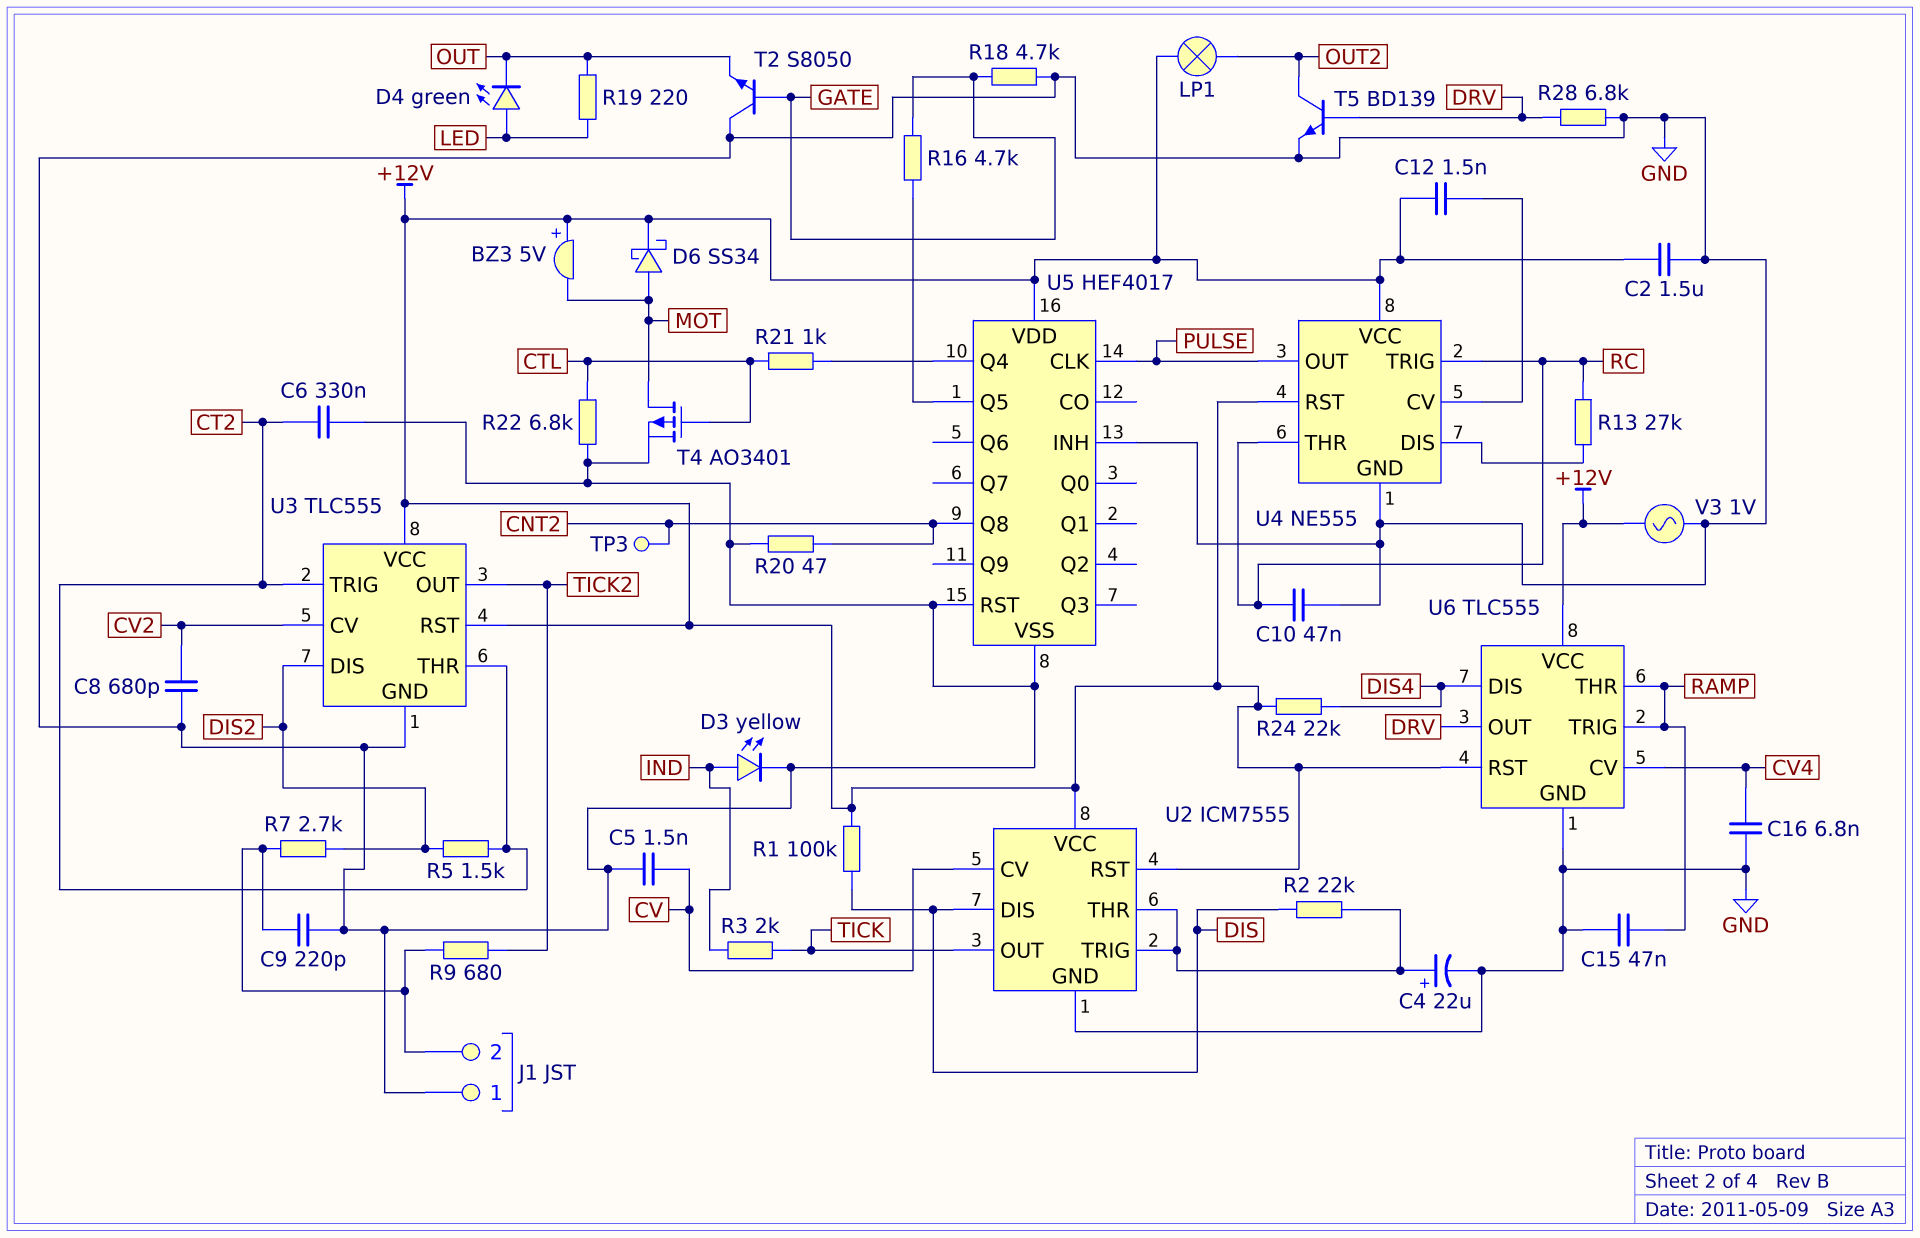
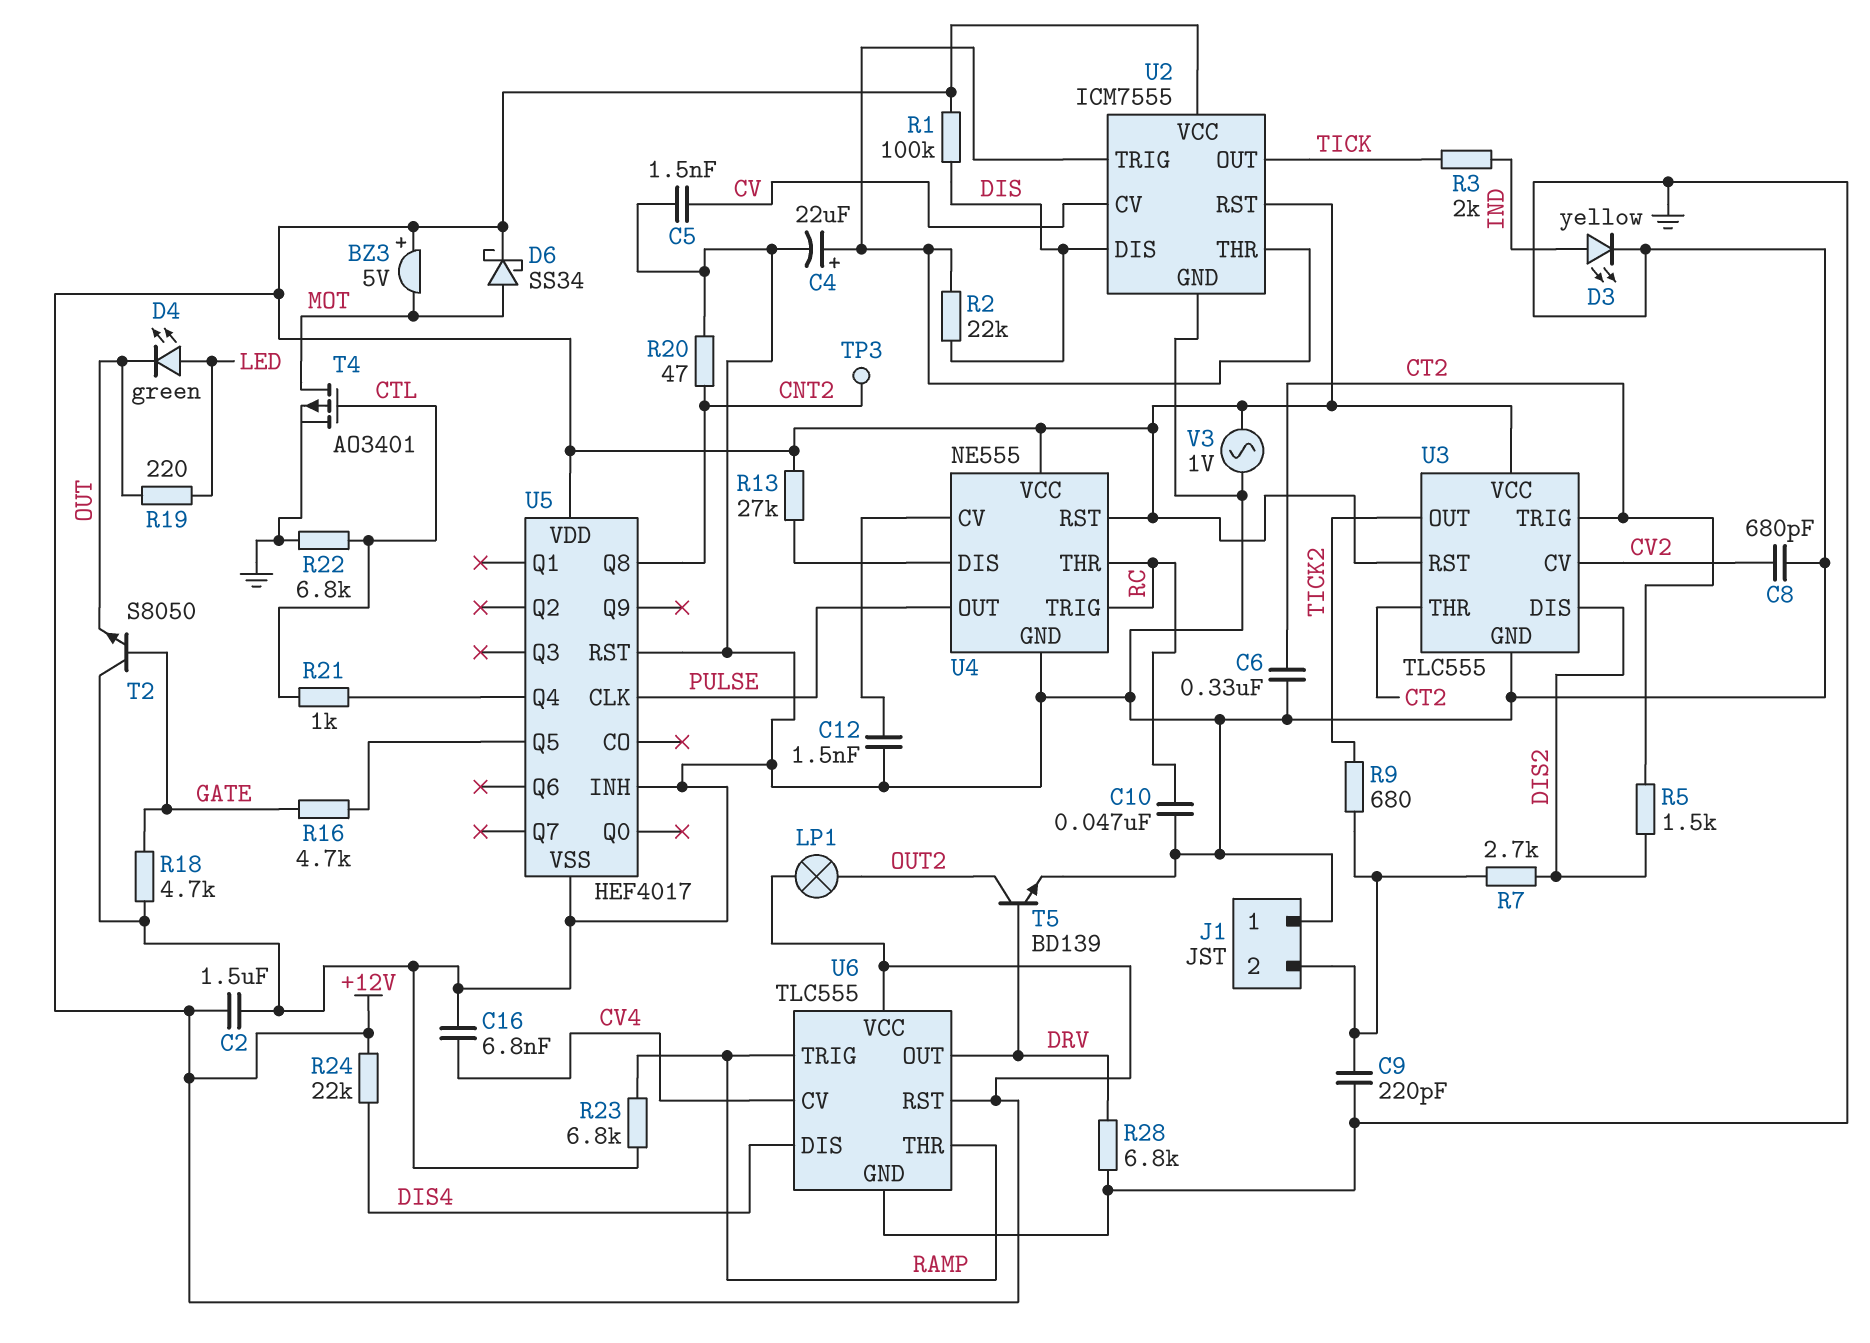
C12: 1.5nF (+12V, U4/CV) -> 1.5nF (GND, U4/CV)
C15: 47nF (GND, RAMP) -> none
R13: 27k (RC, U4/DIS) -> 27k (+12V, U4/DIS)
R23: none -> 6.8k (GND, RAMP)

